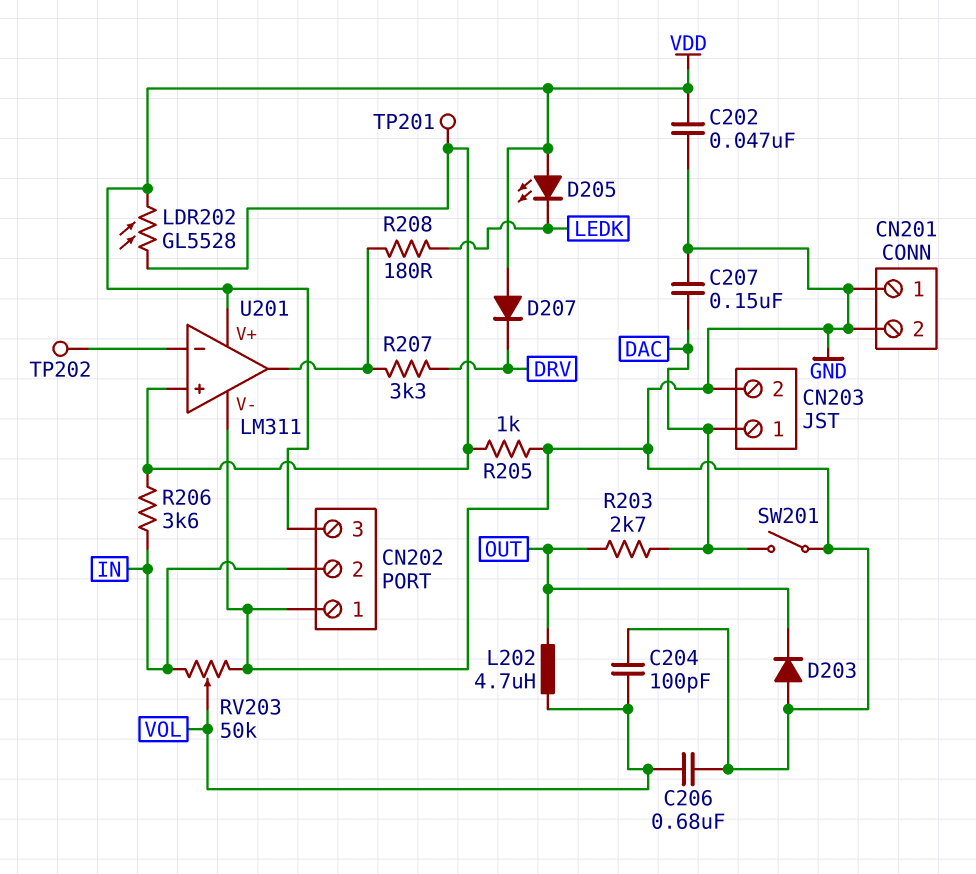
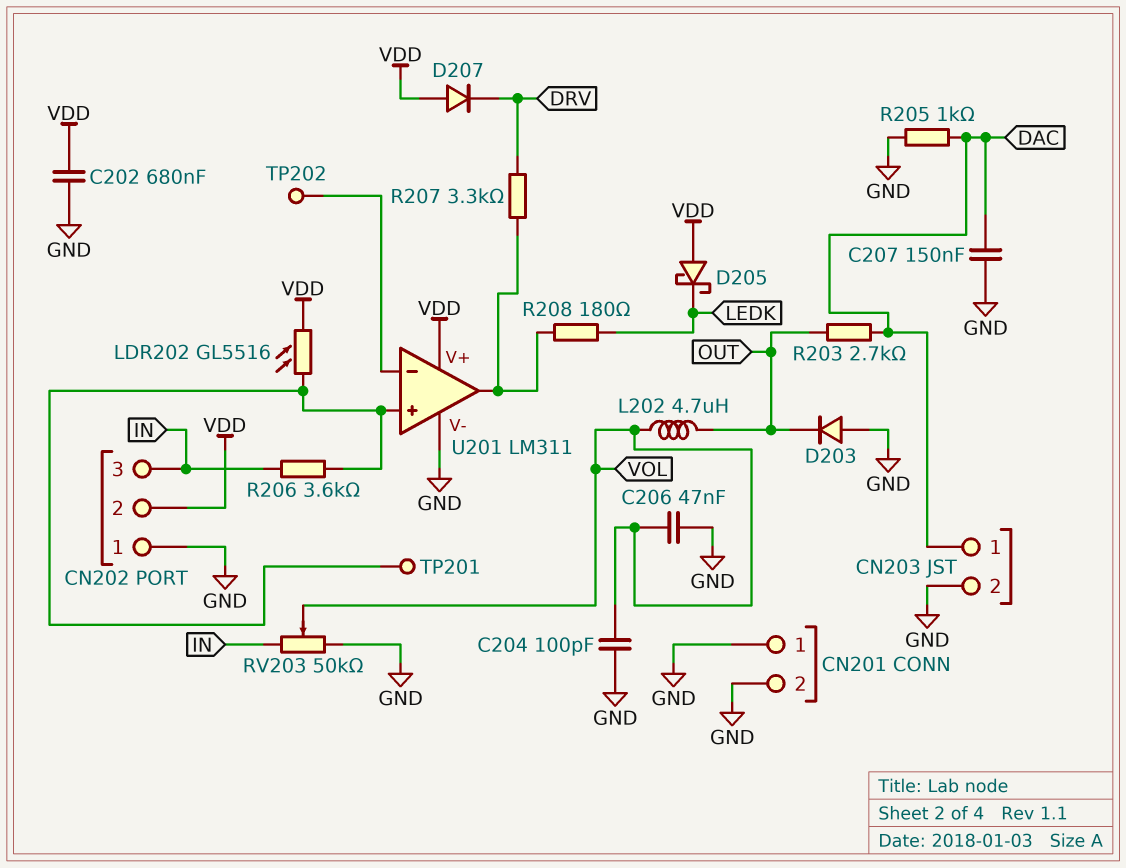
C202: 47nF (GND, VDD) -> 680nF (GND, VDD)
C206: 680nF (GND, VOL) -> 47nF (GND, VOL)
CN202 pin 2: IN -> VDD
CN202 pin 3: VDD -> IN
D205: LED (A VDD, K LEDK) -> schottky (A VDD, K LEDK)
LDR202: GL5528 (U201/in+, VDD) -> GL5516 (U201/in+, VDD)
R205: 1k (GND, U201/in+) -> 1k (DAC, GND)
SW201: switch (DAC, GND) -> none

